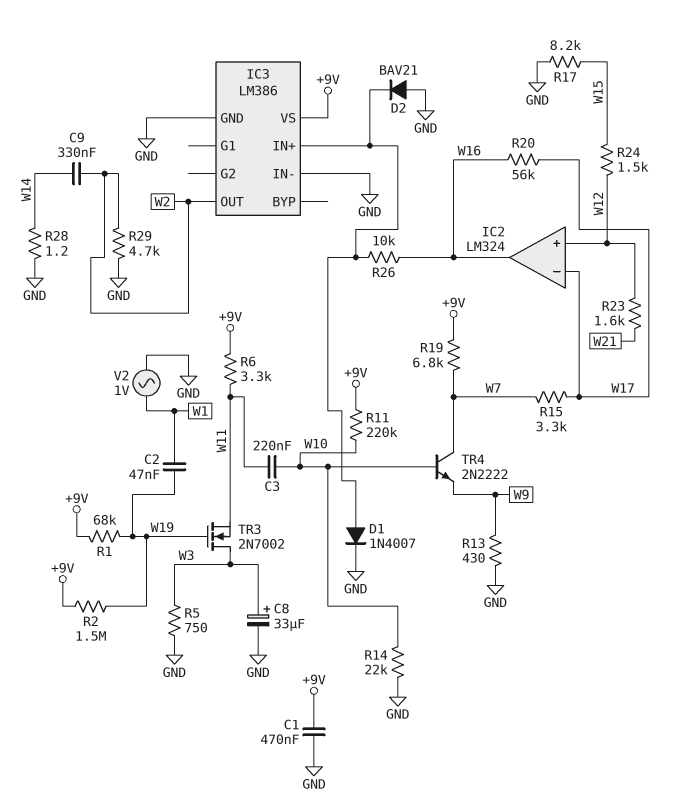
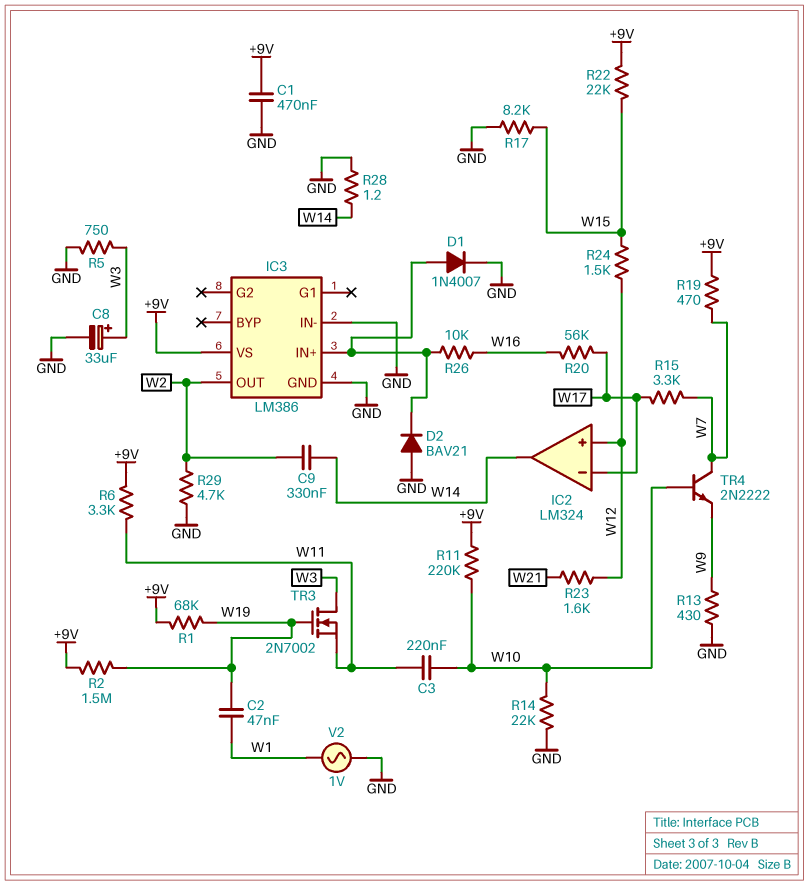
IC2 pin out: W16 -> W14
R19: 6.8k (+9V, W7) -> 470 (+9V, W7)
R22: none -> 22k (+9V, W15)

